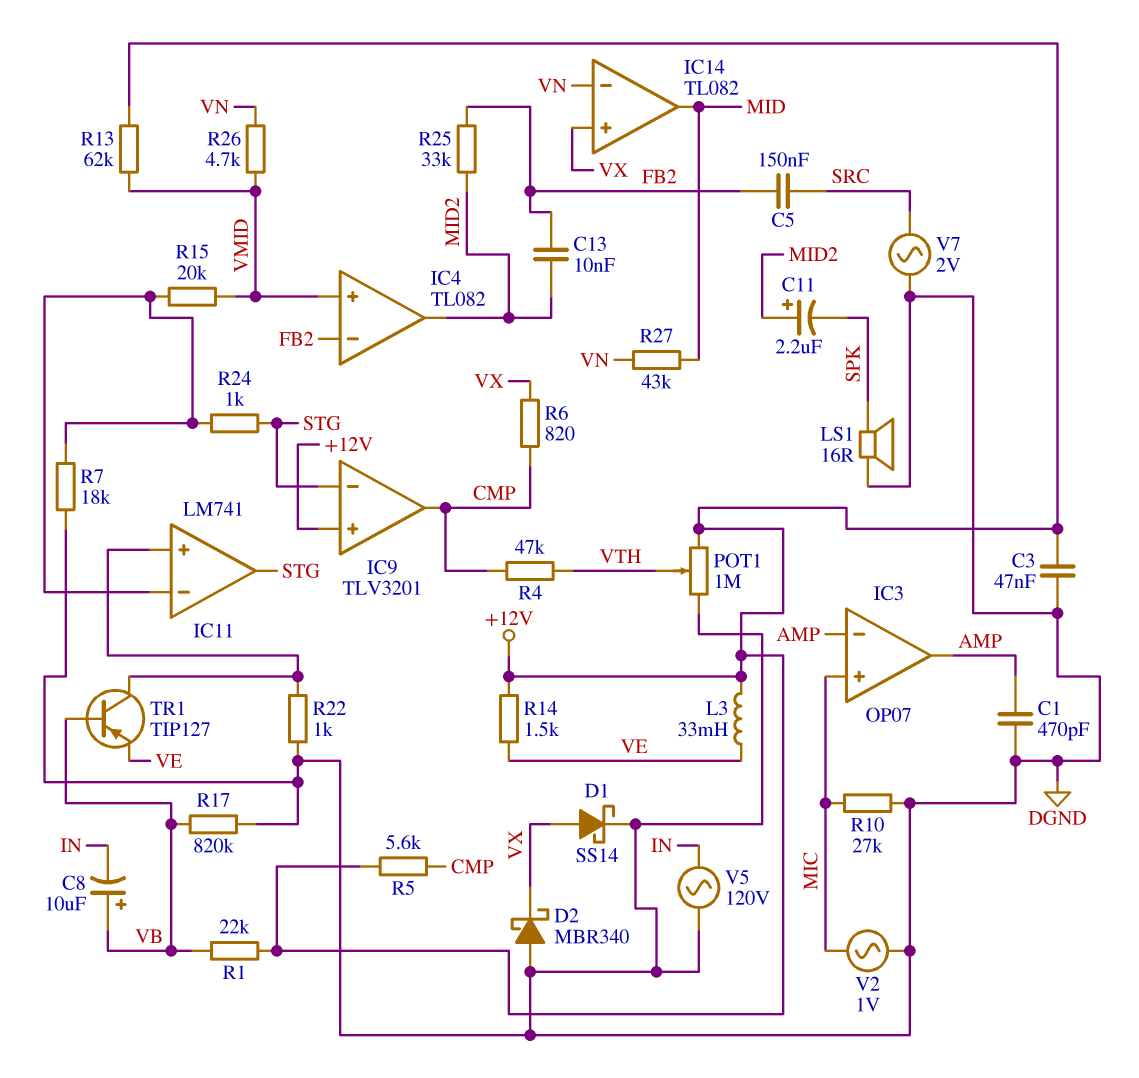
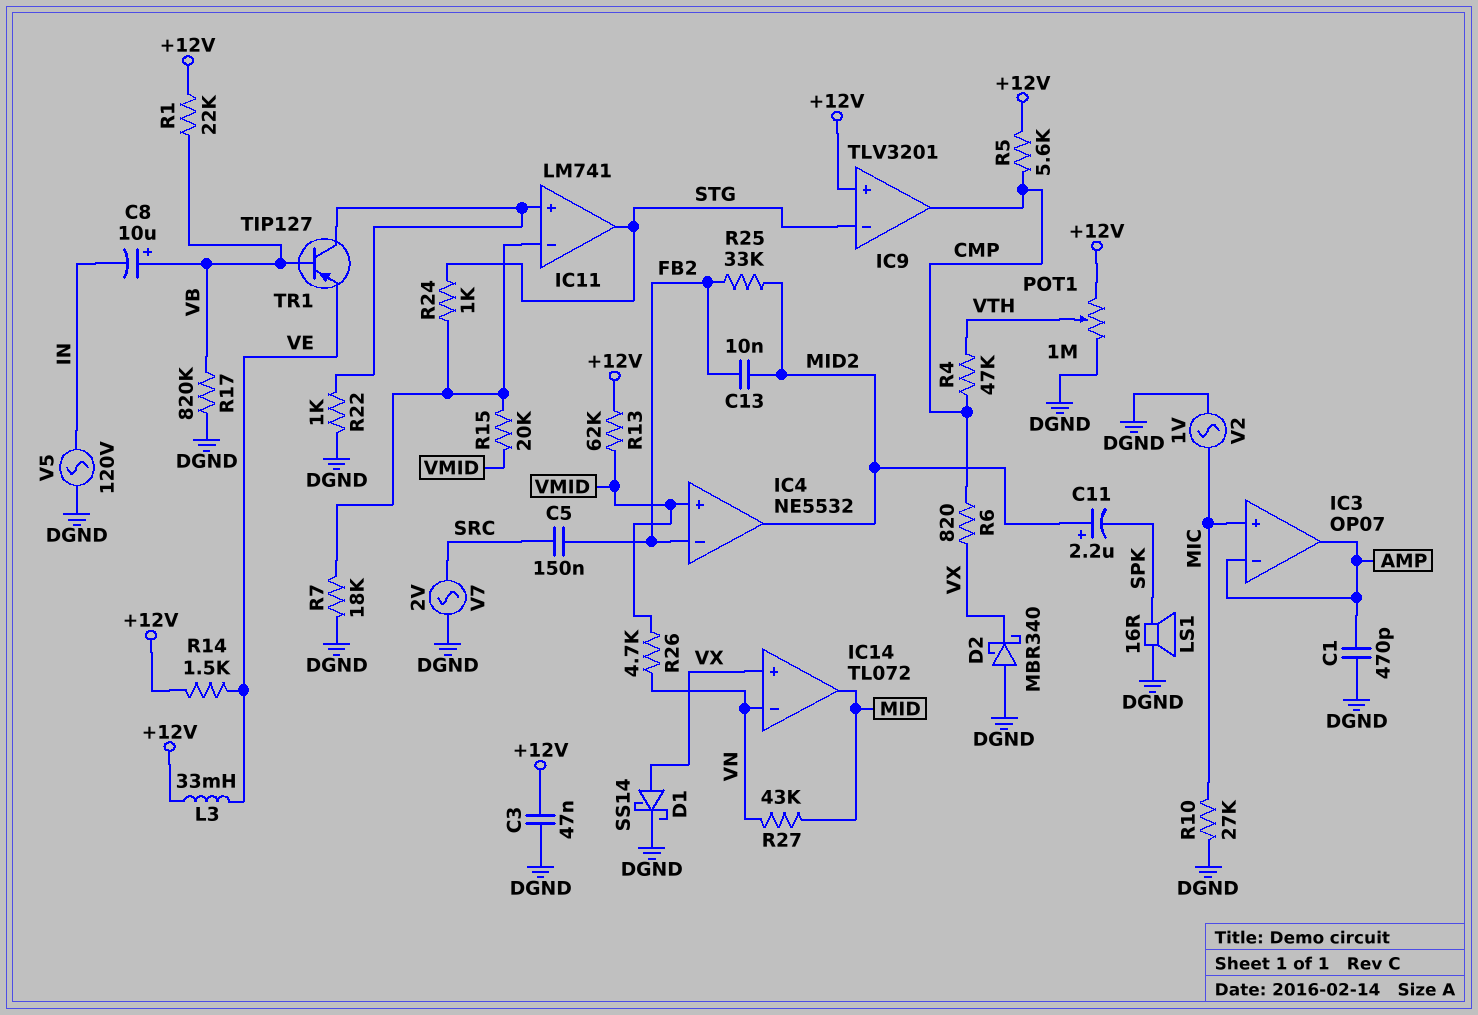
IC4: TL082 -> NE5532
IC14: TL082 -> TL072

